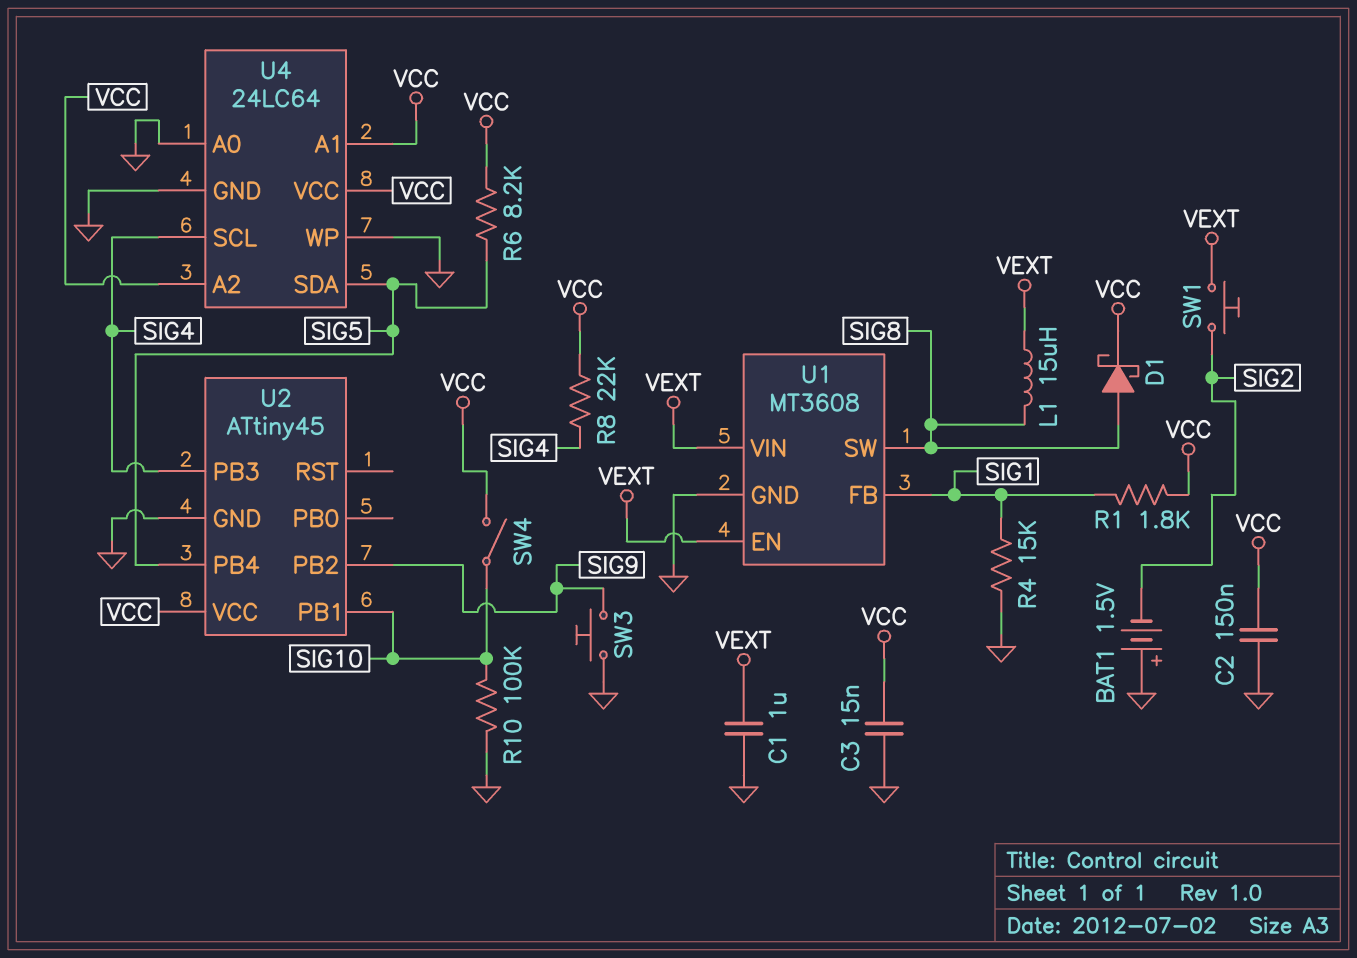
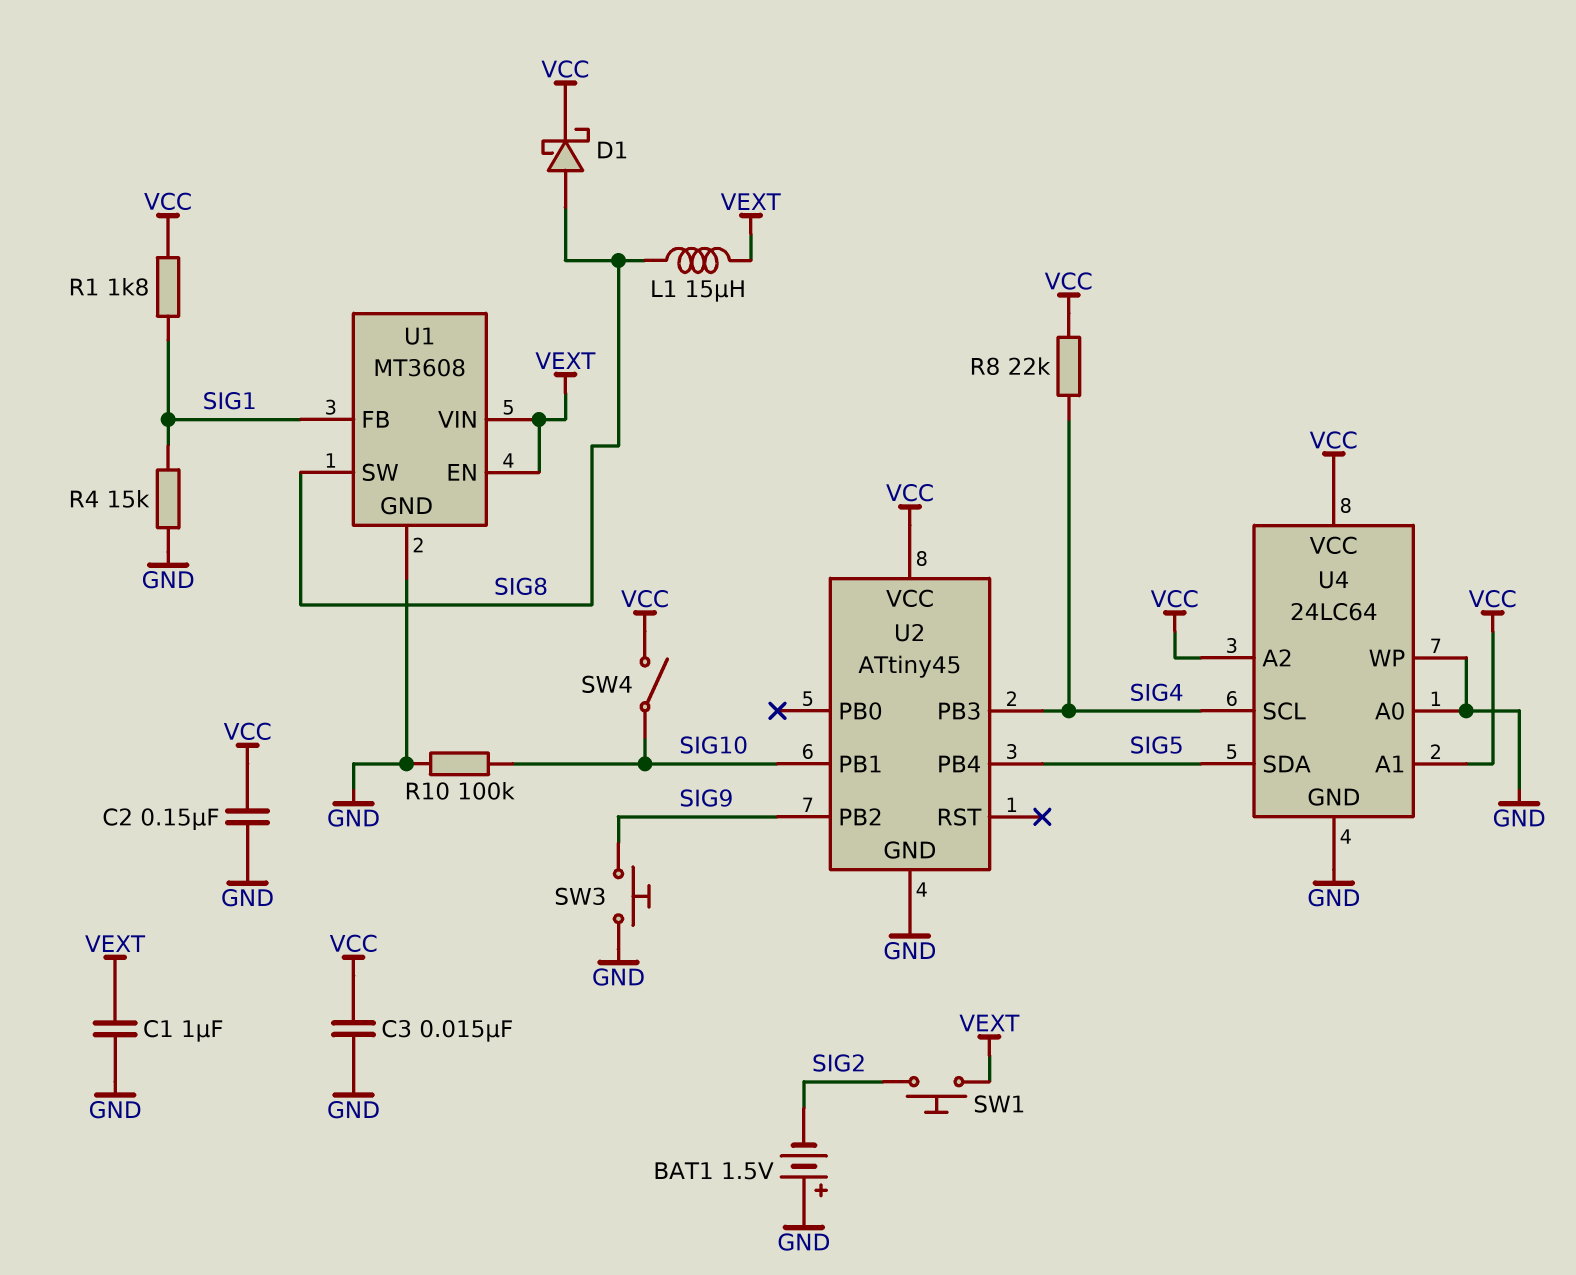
R6: 8.2k (SIG5, VCC) -> none

